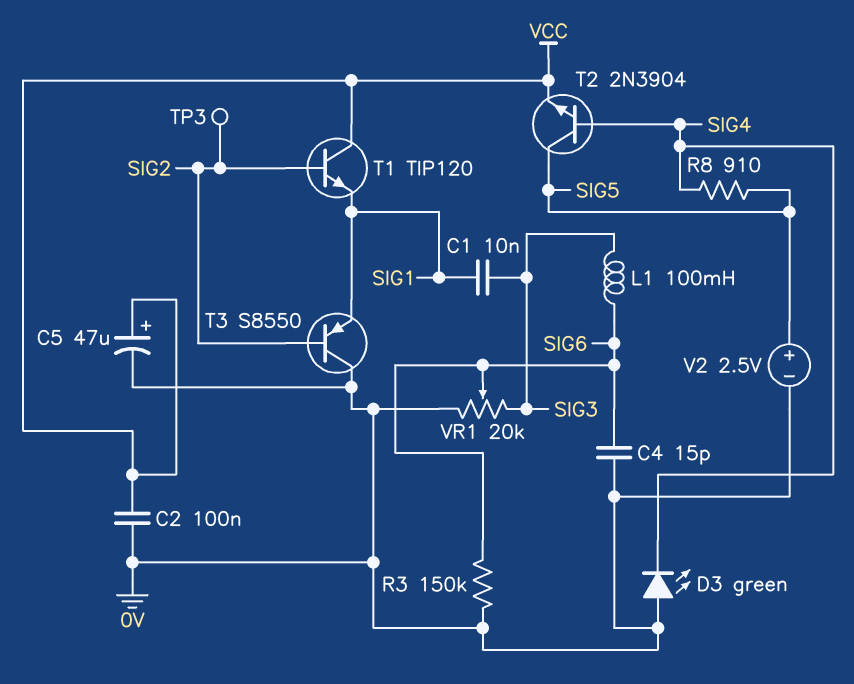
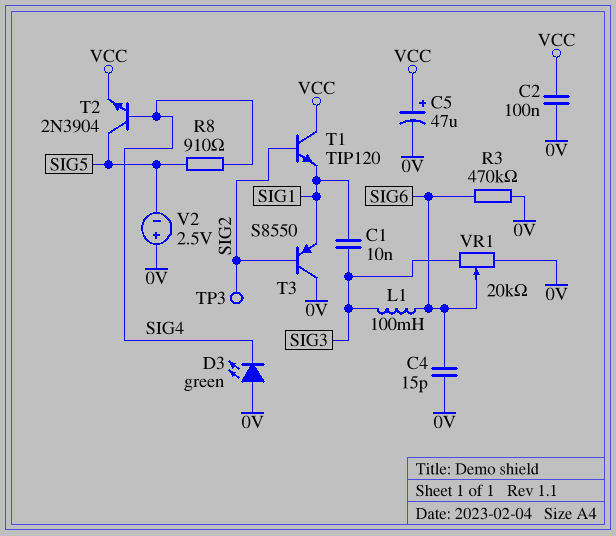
R3: 150k (0V, SIG6) -> 470k (0V, SIG6)
V2: 2.5V (plus SIG5, minus 0V) -> 2.5V (plus 0V, minus SIG5)

